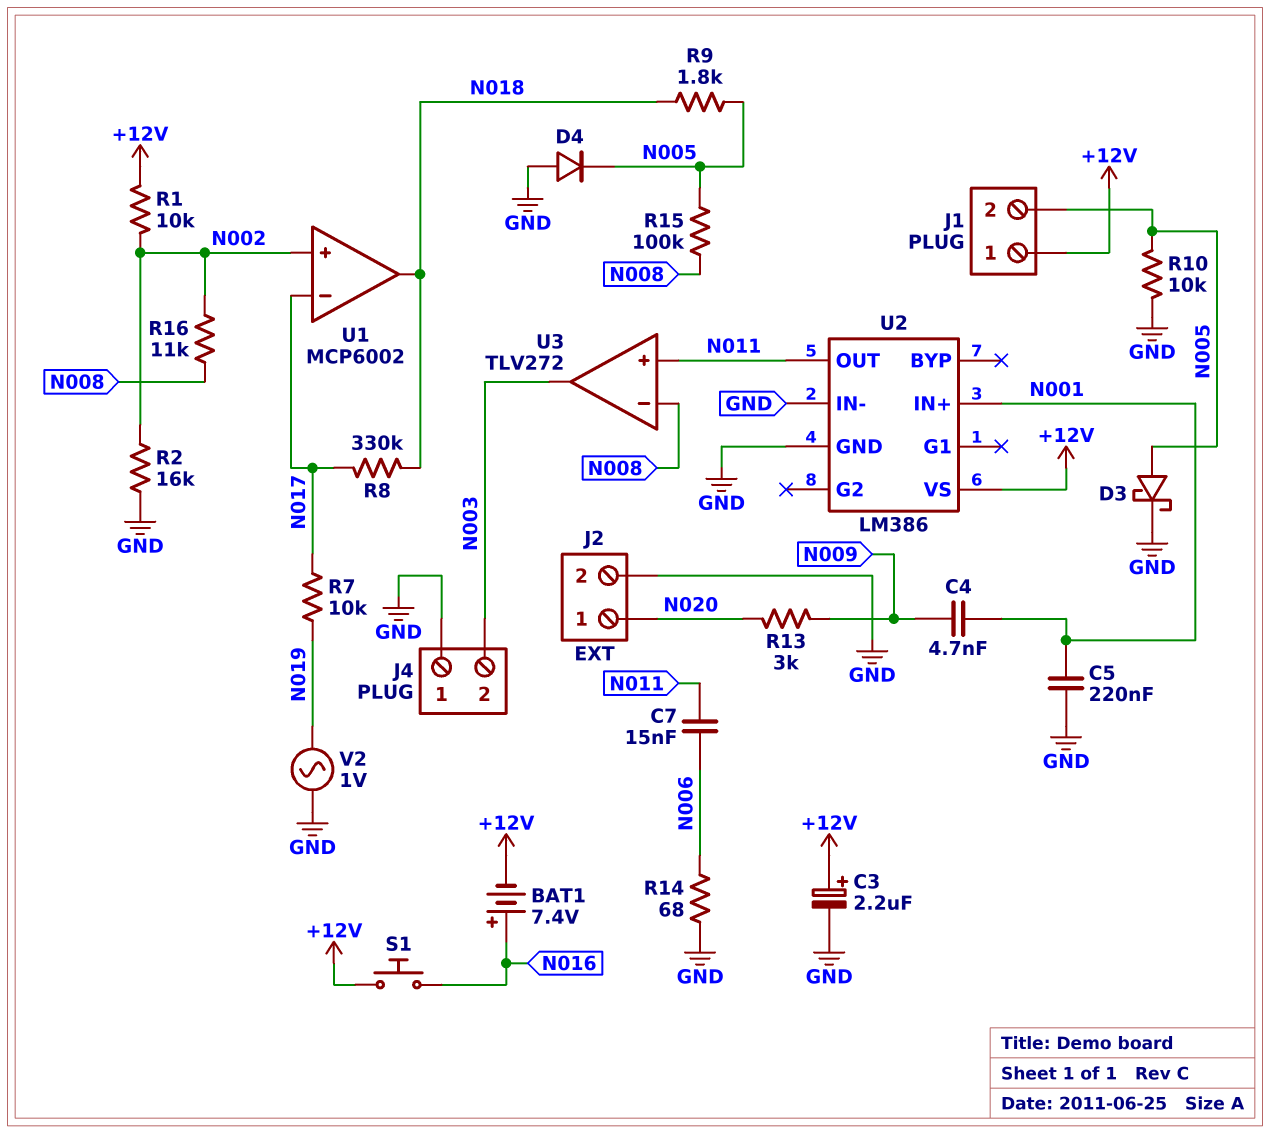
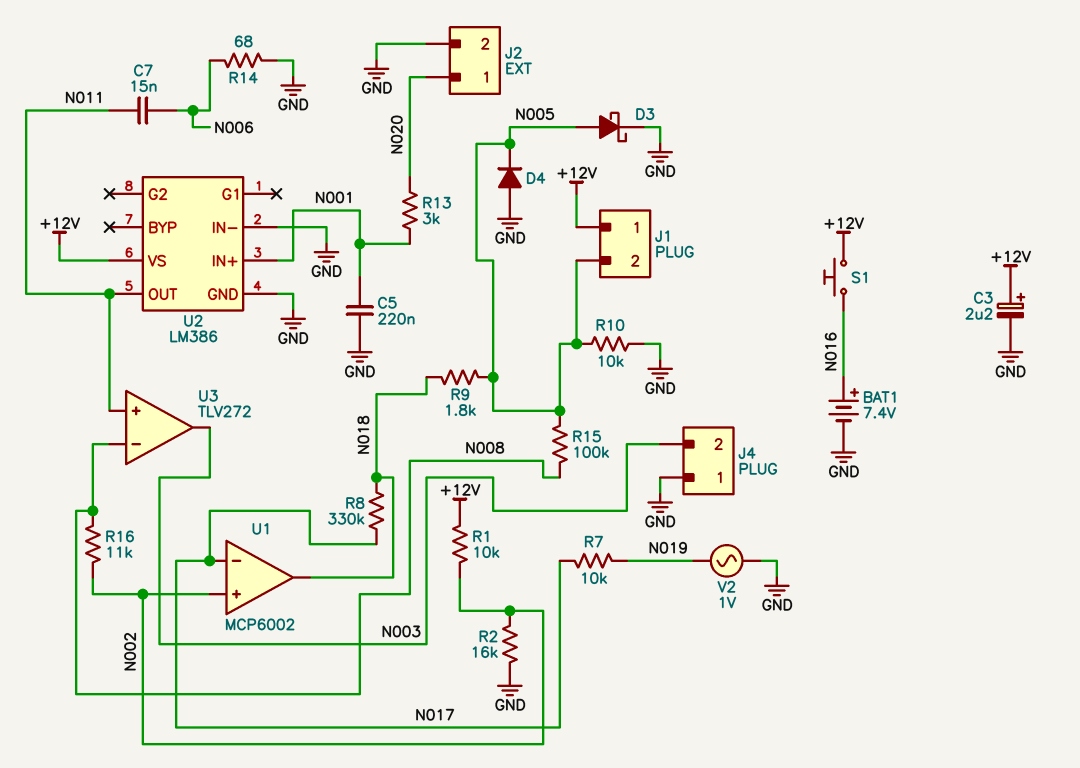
BAT1: 7.4V (plus N016, minus +12V) -> 7.4V (plus N016, minus GND)
C4: 4.7nF (N001, N009) -> none
R13: 3k (N009, N020) -> 3k (N001, N020)

